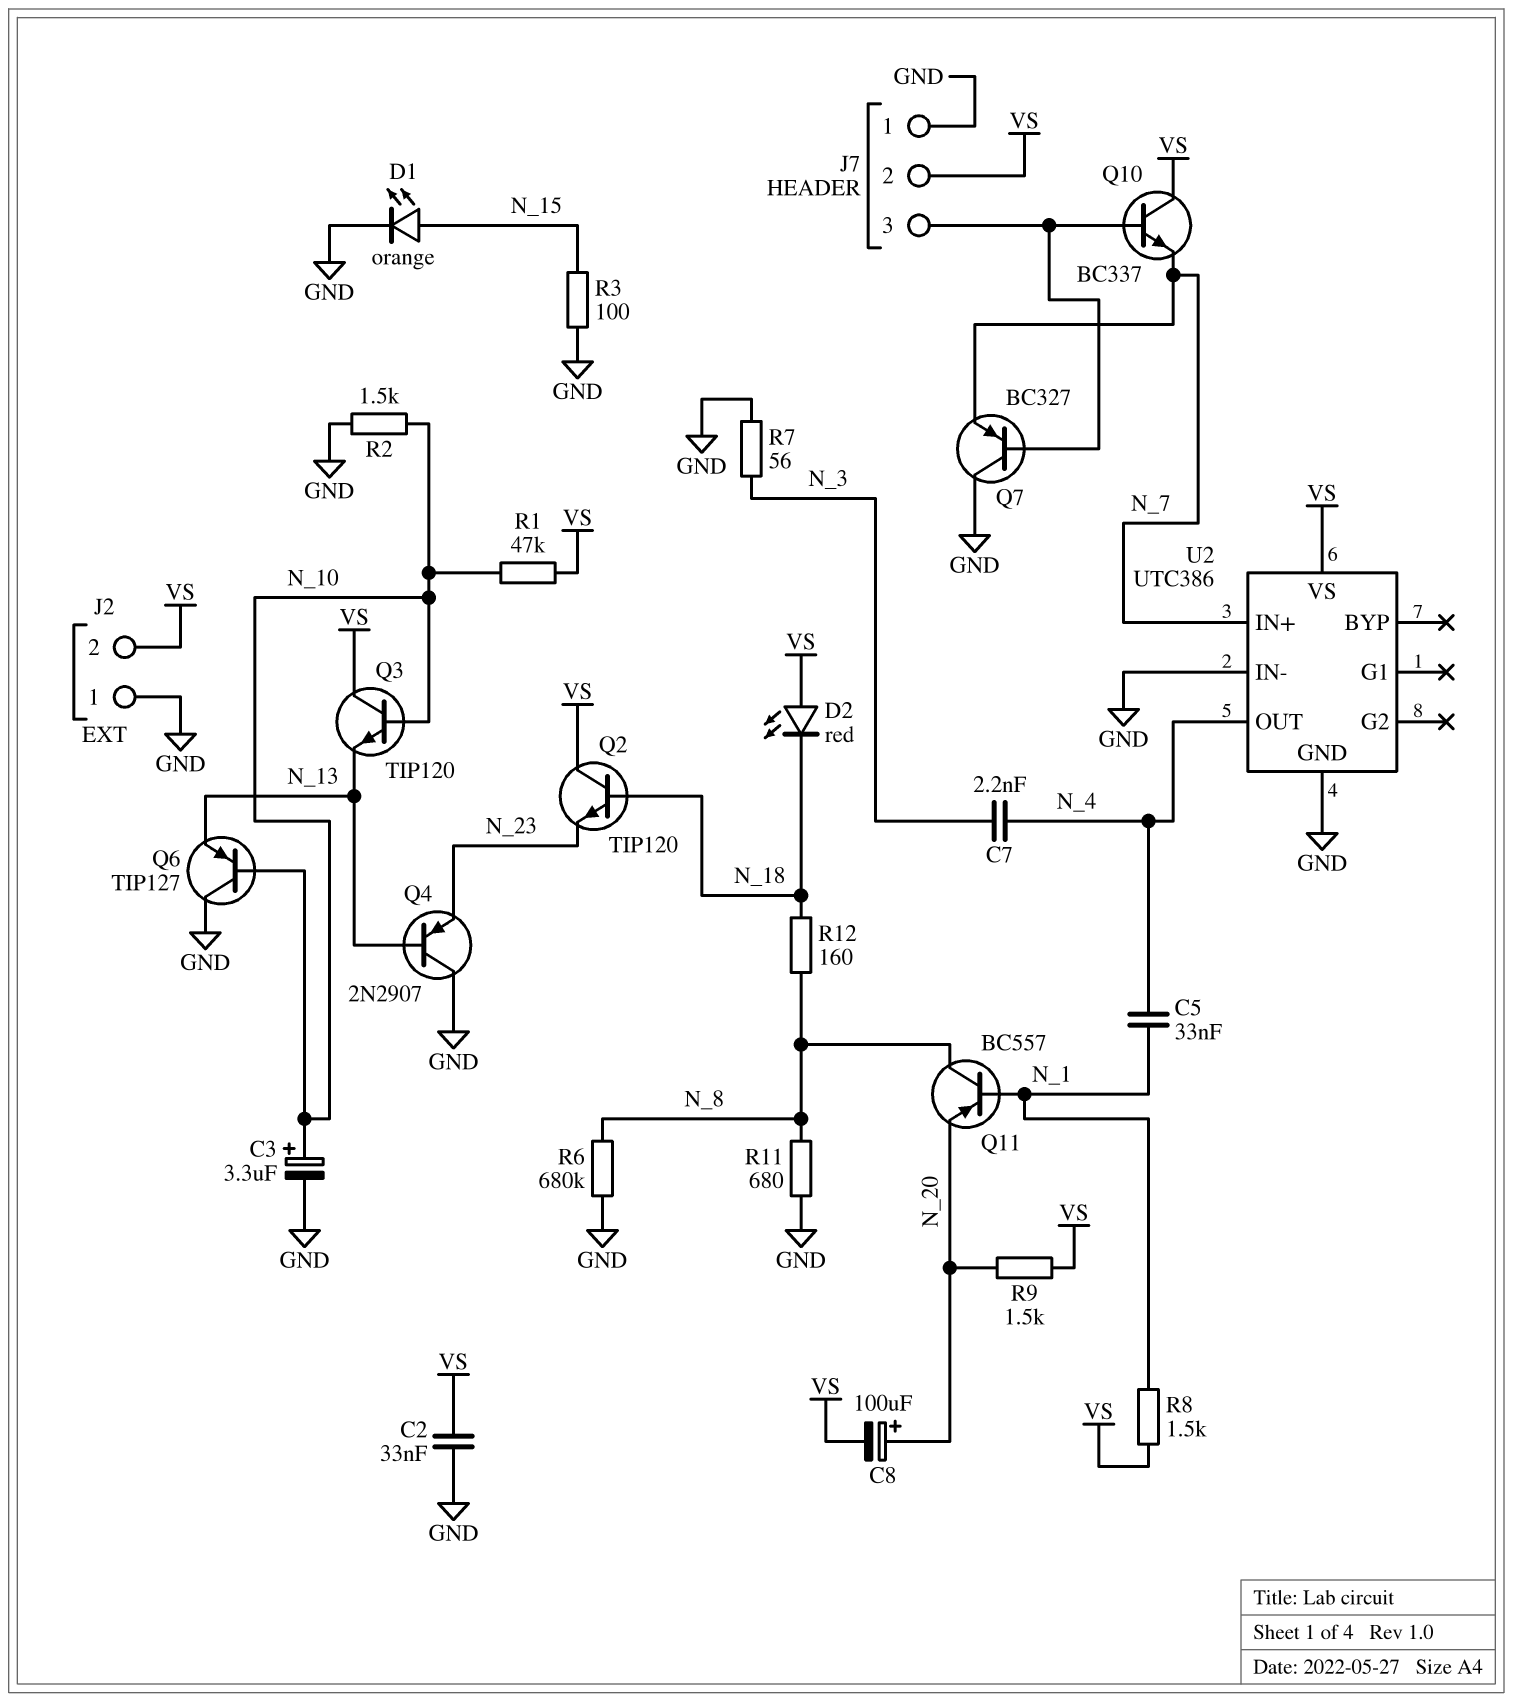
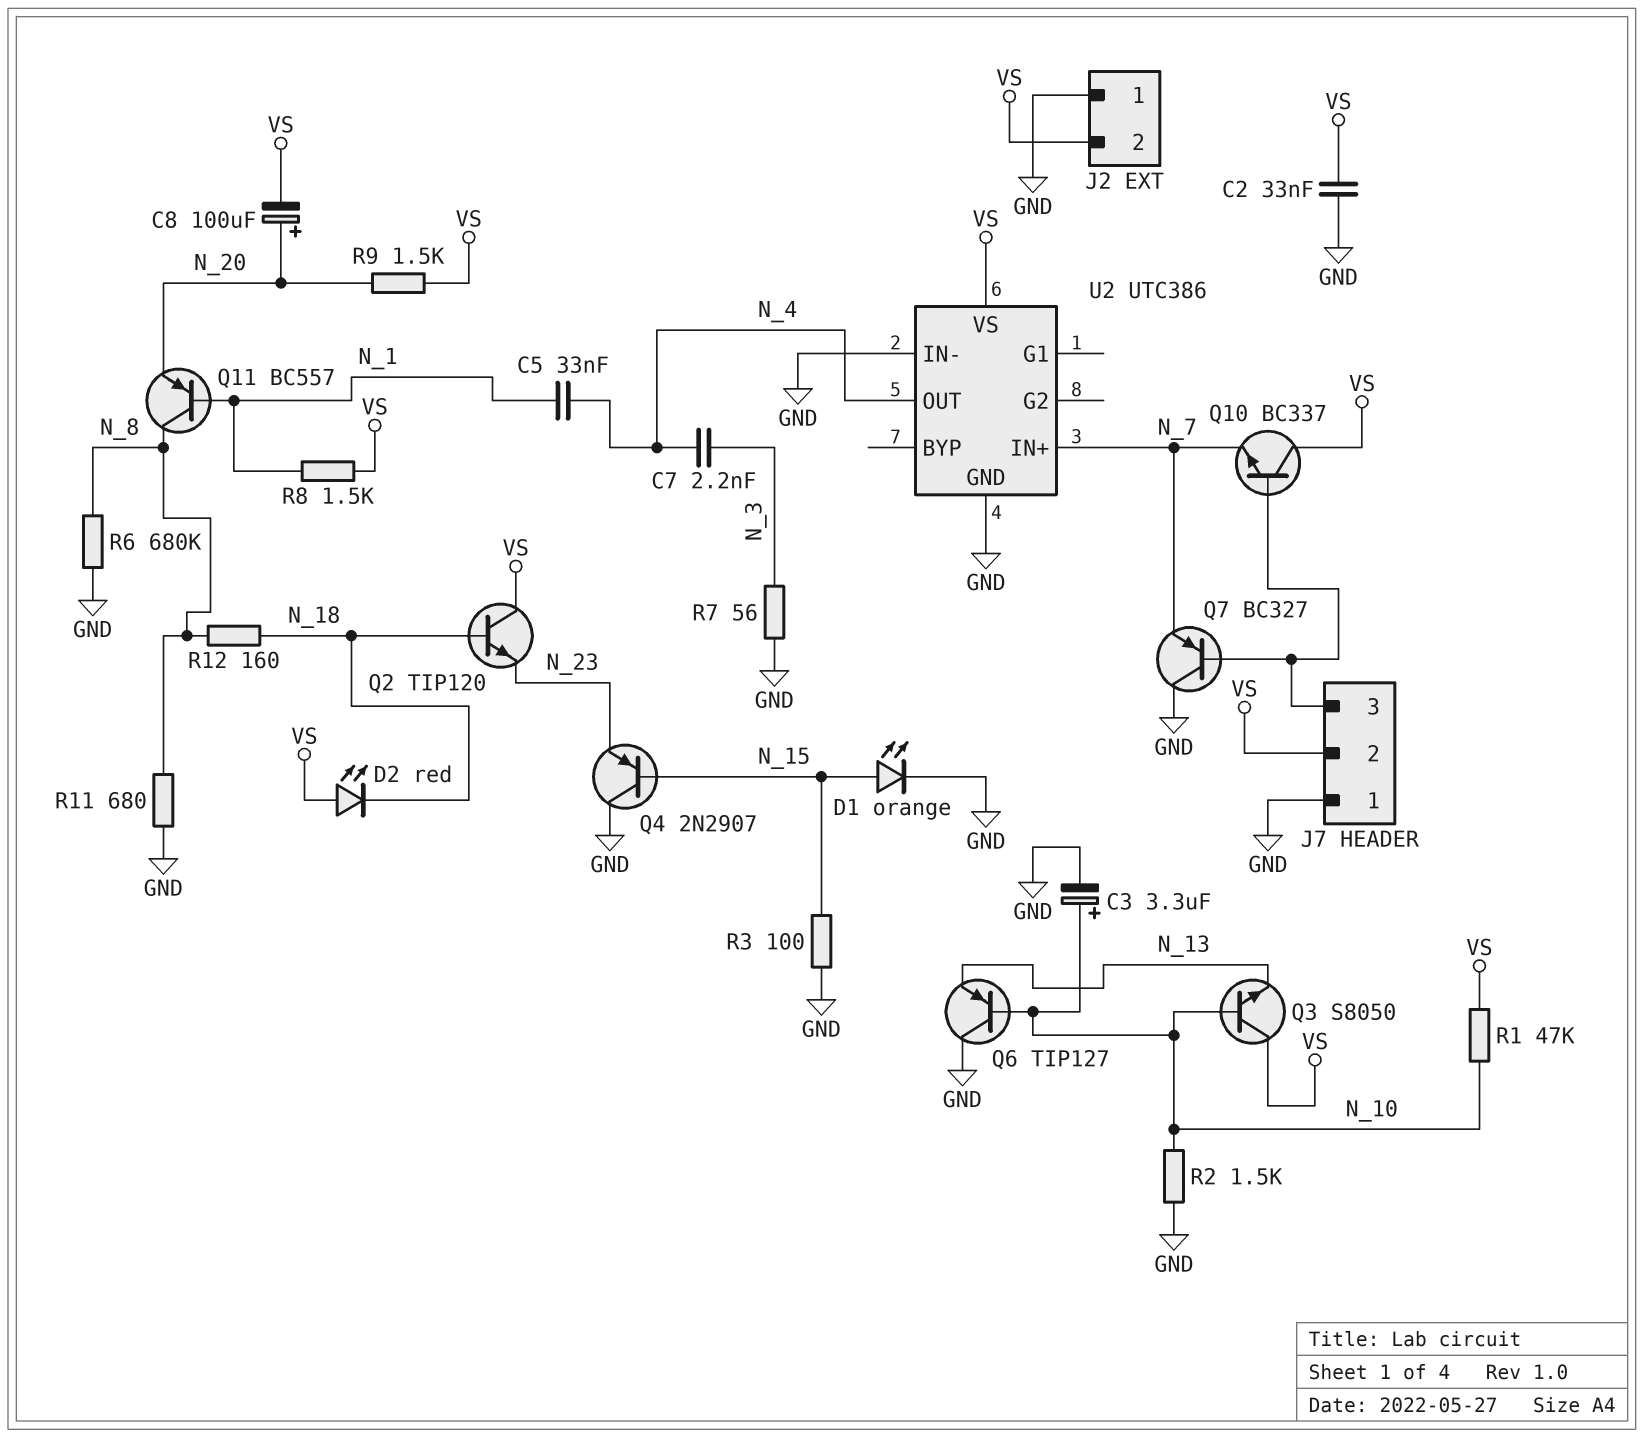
Q3: NPN TIP120 (B N_10, C VS, E N_13) -> NPN S8050 (B N_10, C VS, E N_13)
Q4: PNP 2N2907 (B N_13, C GND, E N_23) -> PNP 2N2907 (B N_15, C GND, E N_23)

